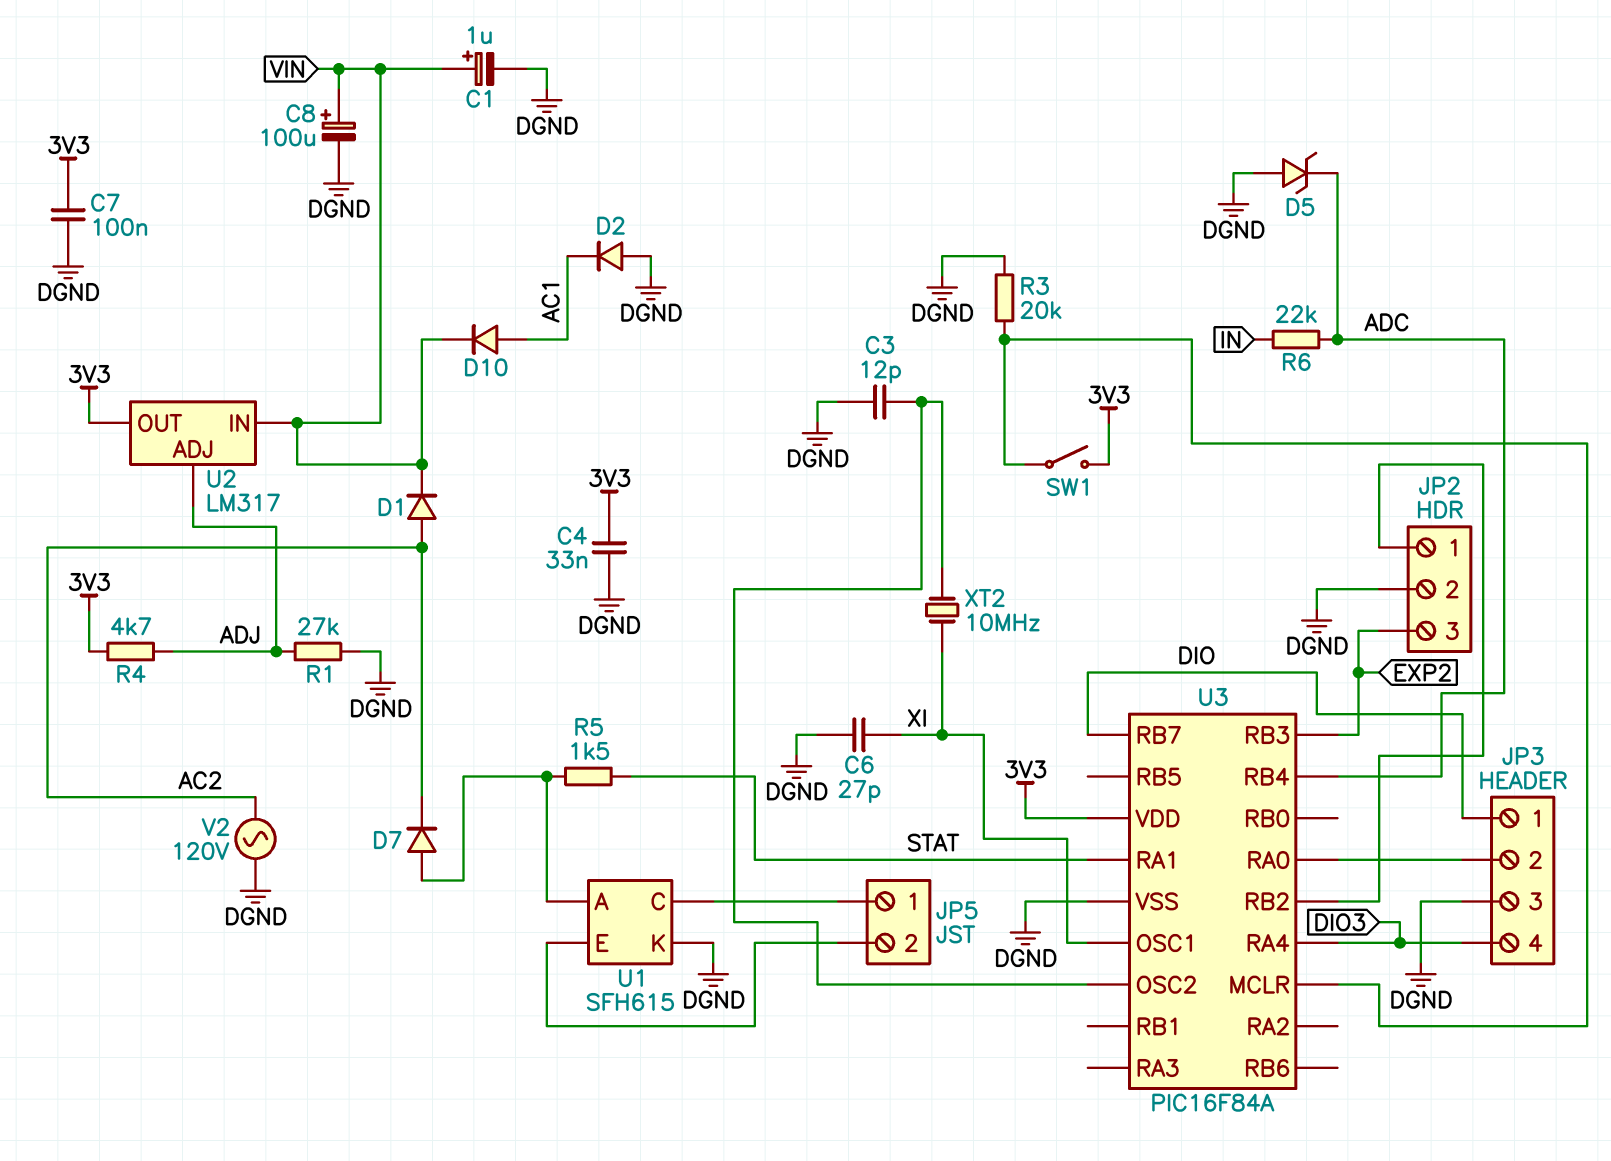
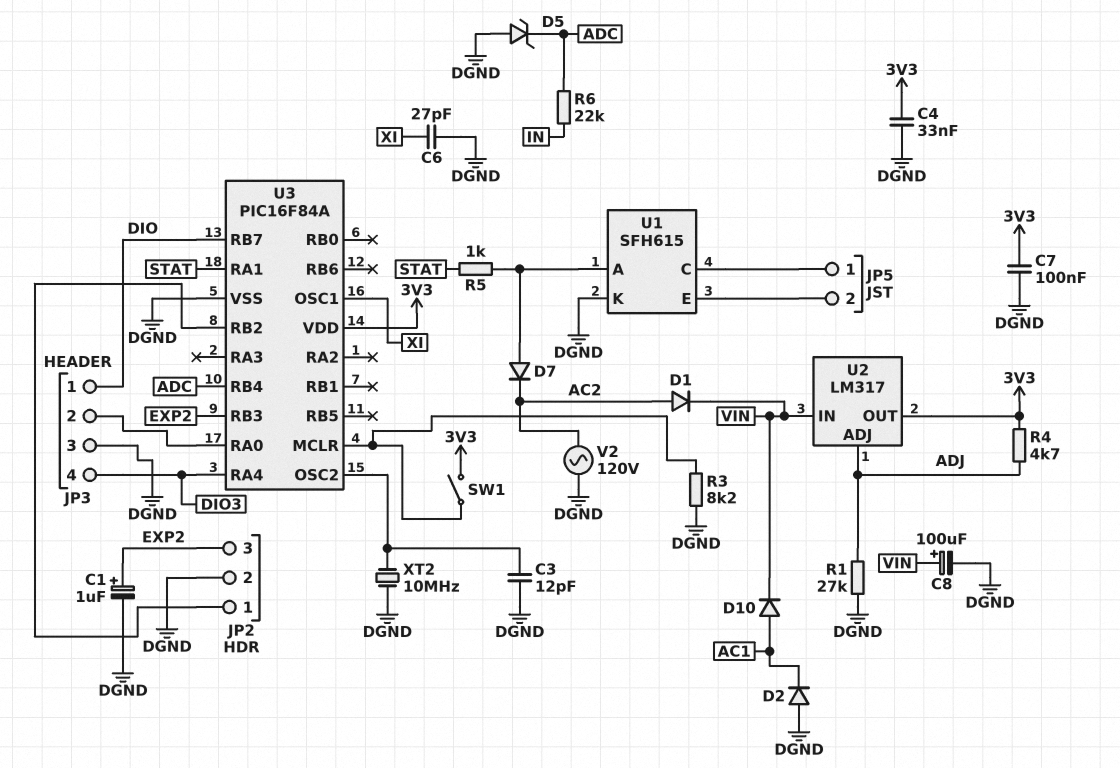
C1: 1uF (plus VIN, minus DGND) -> 1uF (plus EXP2, minus DGND)
R3: 20k (DGND, U3/MCLR) -> 8.2k (DGND, U3/MCLR)
R5: 1.5k (STAT, U1/A) -> 1k (STAT, U1/A)
XT2: 10MHz (U3/OSC2, XI) -> 10MHz (DGND, U3/OSC2)

